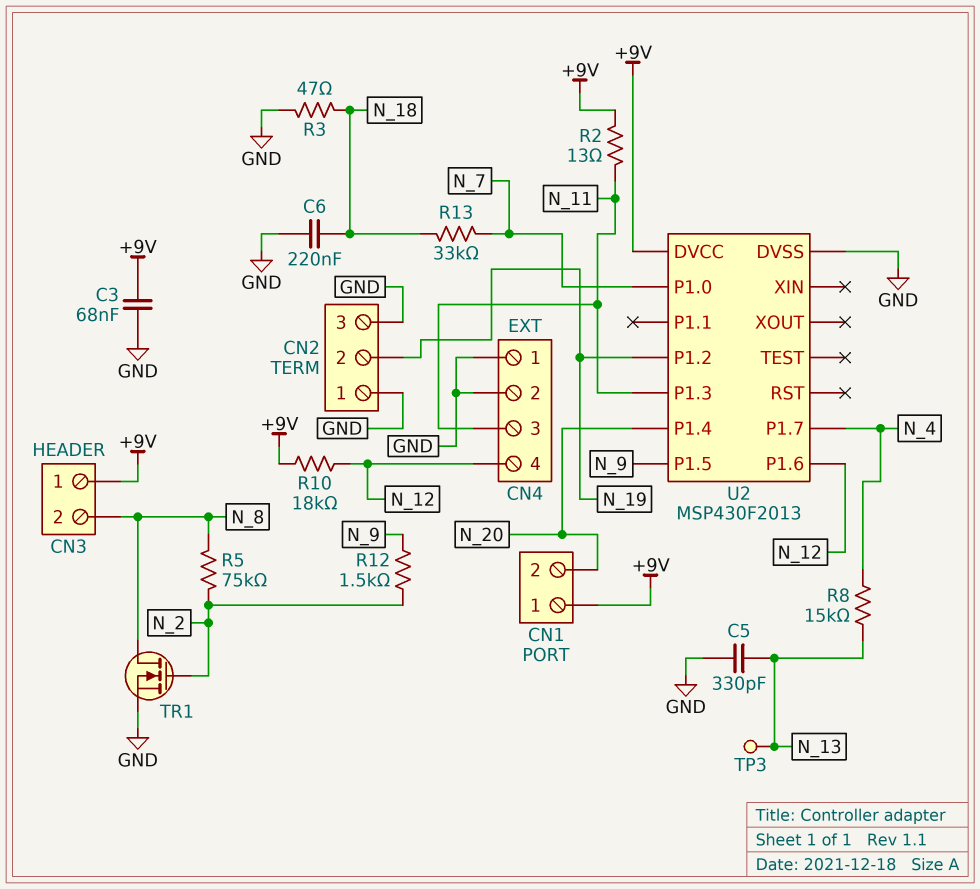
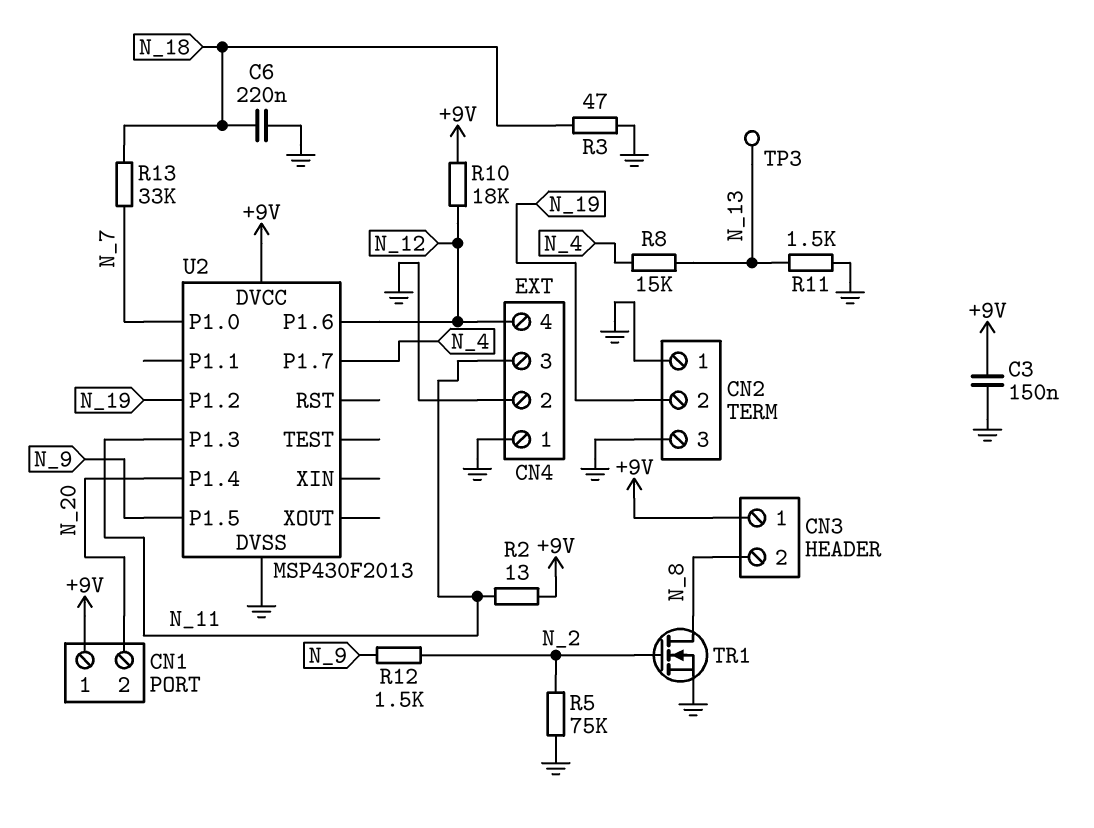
C3: 68nF (+9V, GND) -> 150nF (+9V, GND)
C5: 330pF (GND, N_13) -> none
R5: 75k (N_2, N_8) -> 75k (GND, N_2)
R11: none -> 1.5k (GND, N_13)

